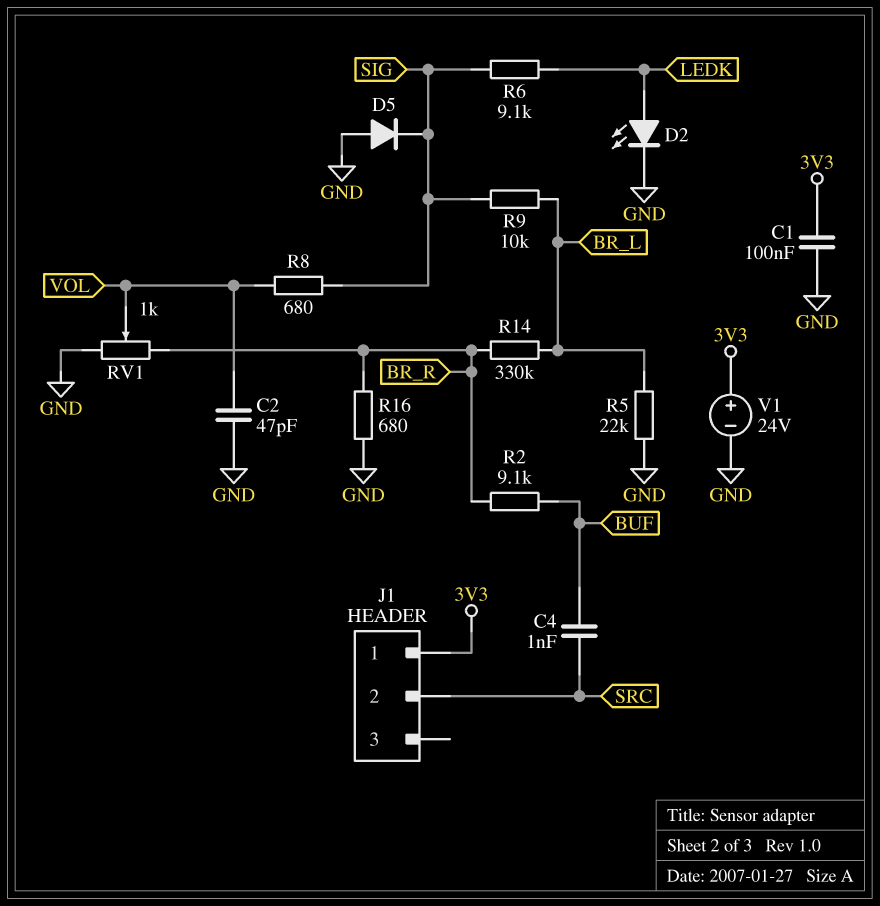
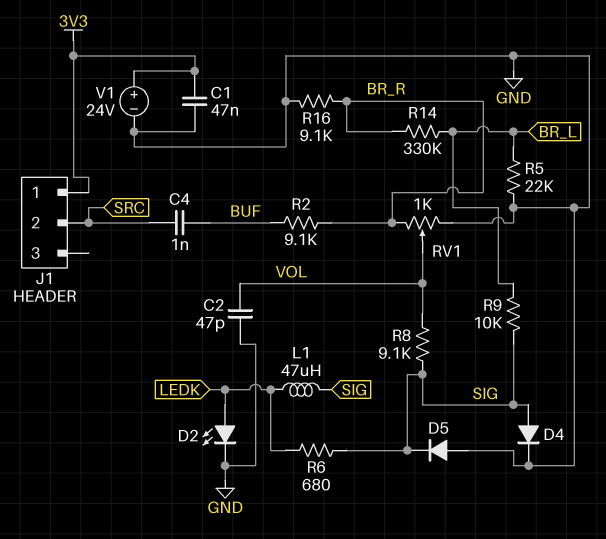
C1: 100nF (3V3, GND) -> 47nF (3V3, GND)
D4: none -> diode (A SIG, K GND)
L1: none -> 47uH (LEDK, SIG)
R6: 9.1k (LEDK, SIG) -> 680 (LEDK, SIG)
R8: 680 (SIG, VOL) -> 9.1k (SIG, VOL)
R16: 680 (BR_R, GND) -> 9.1k (BR_R, GND)

